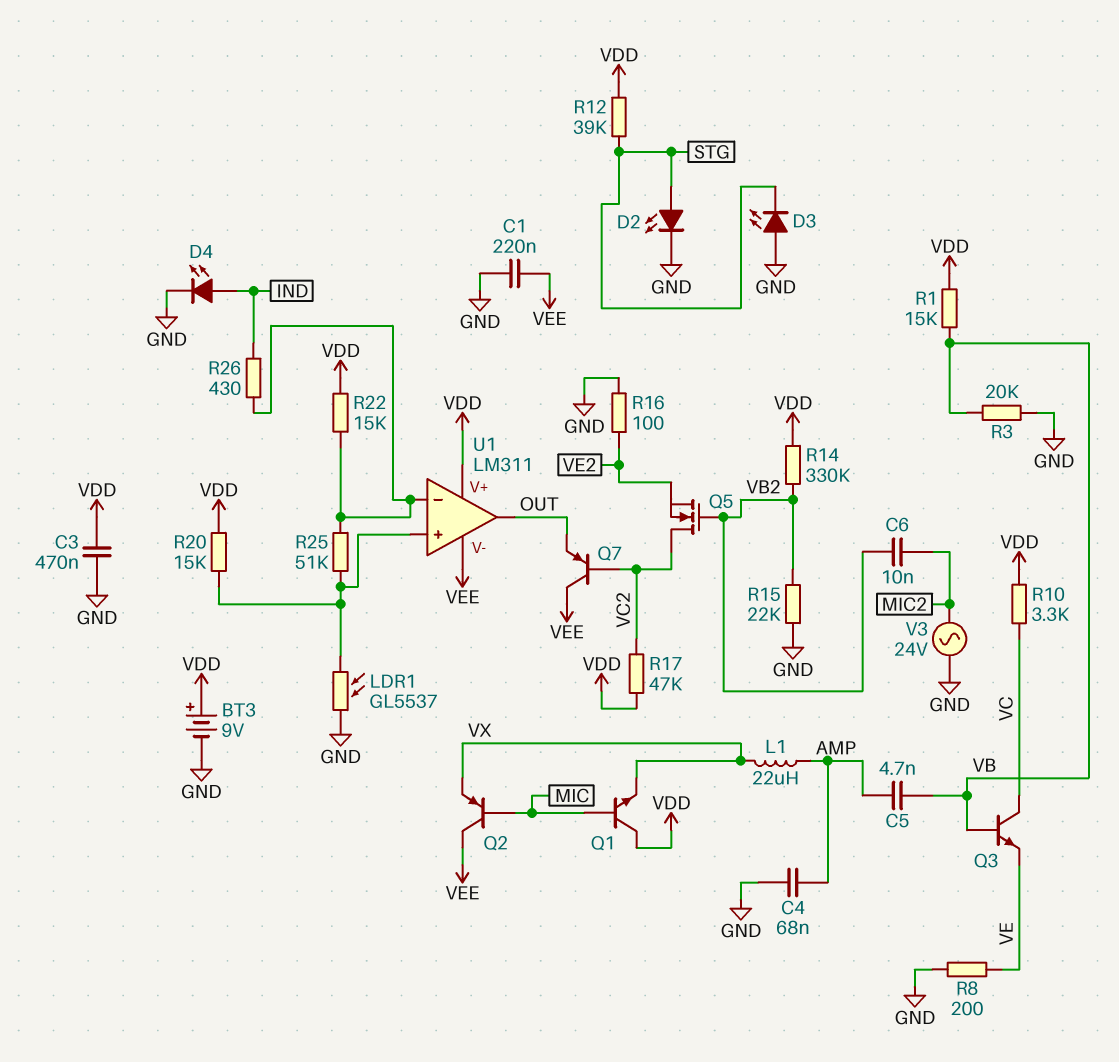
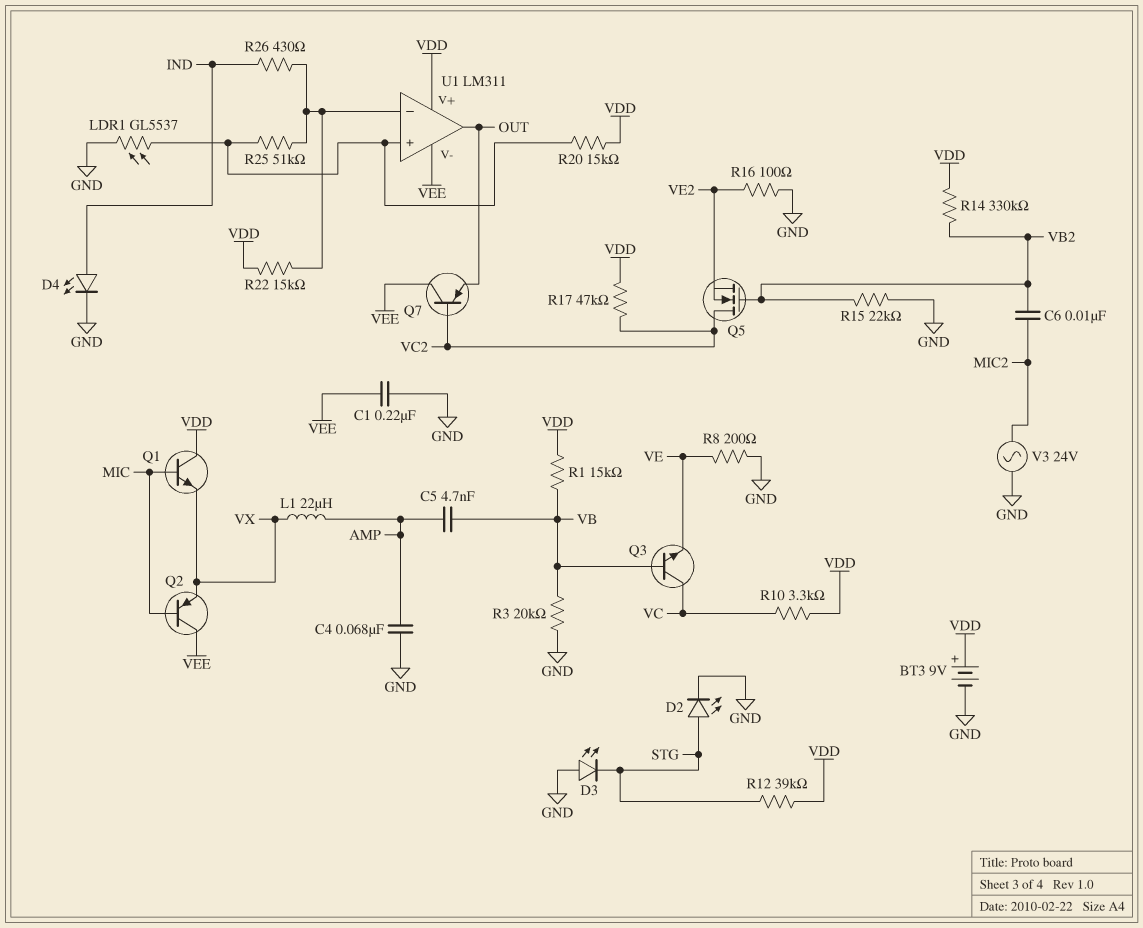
C3: 470nF (GND, VDD) -> none

